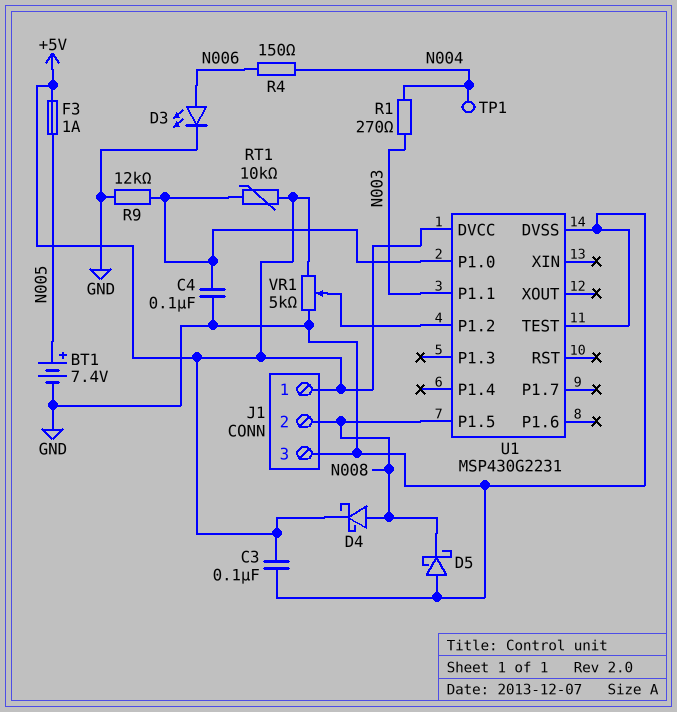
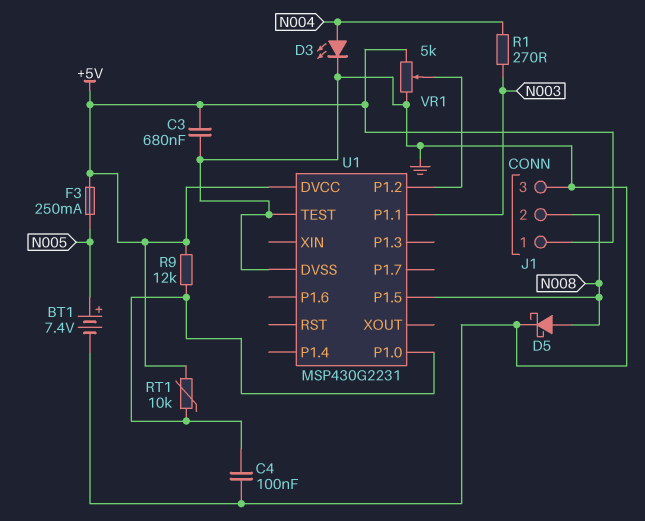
C3: 100nF (+5V, GND) -> 680nF (+5V, GND)
D3: LED (A N006, K GND) -> LED (A N004, K GND)
D4: schottky (A N008, K +5V) -> none
D5: schottky (A GND, K N008) -> schottky (A N008, K GND)
F3: 1A (+5V, N005) -> 250mA (+5V, N005)
R4: 150 (N004, N006) -> none
R9: 12k (GND, U1/P1.0) -> 12k (+5V, U1/P1.0)
TP1: test point (N004) -> none

